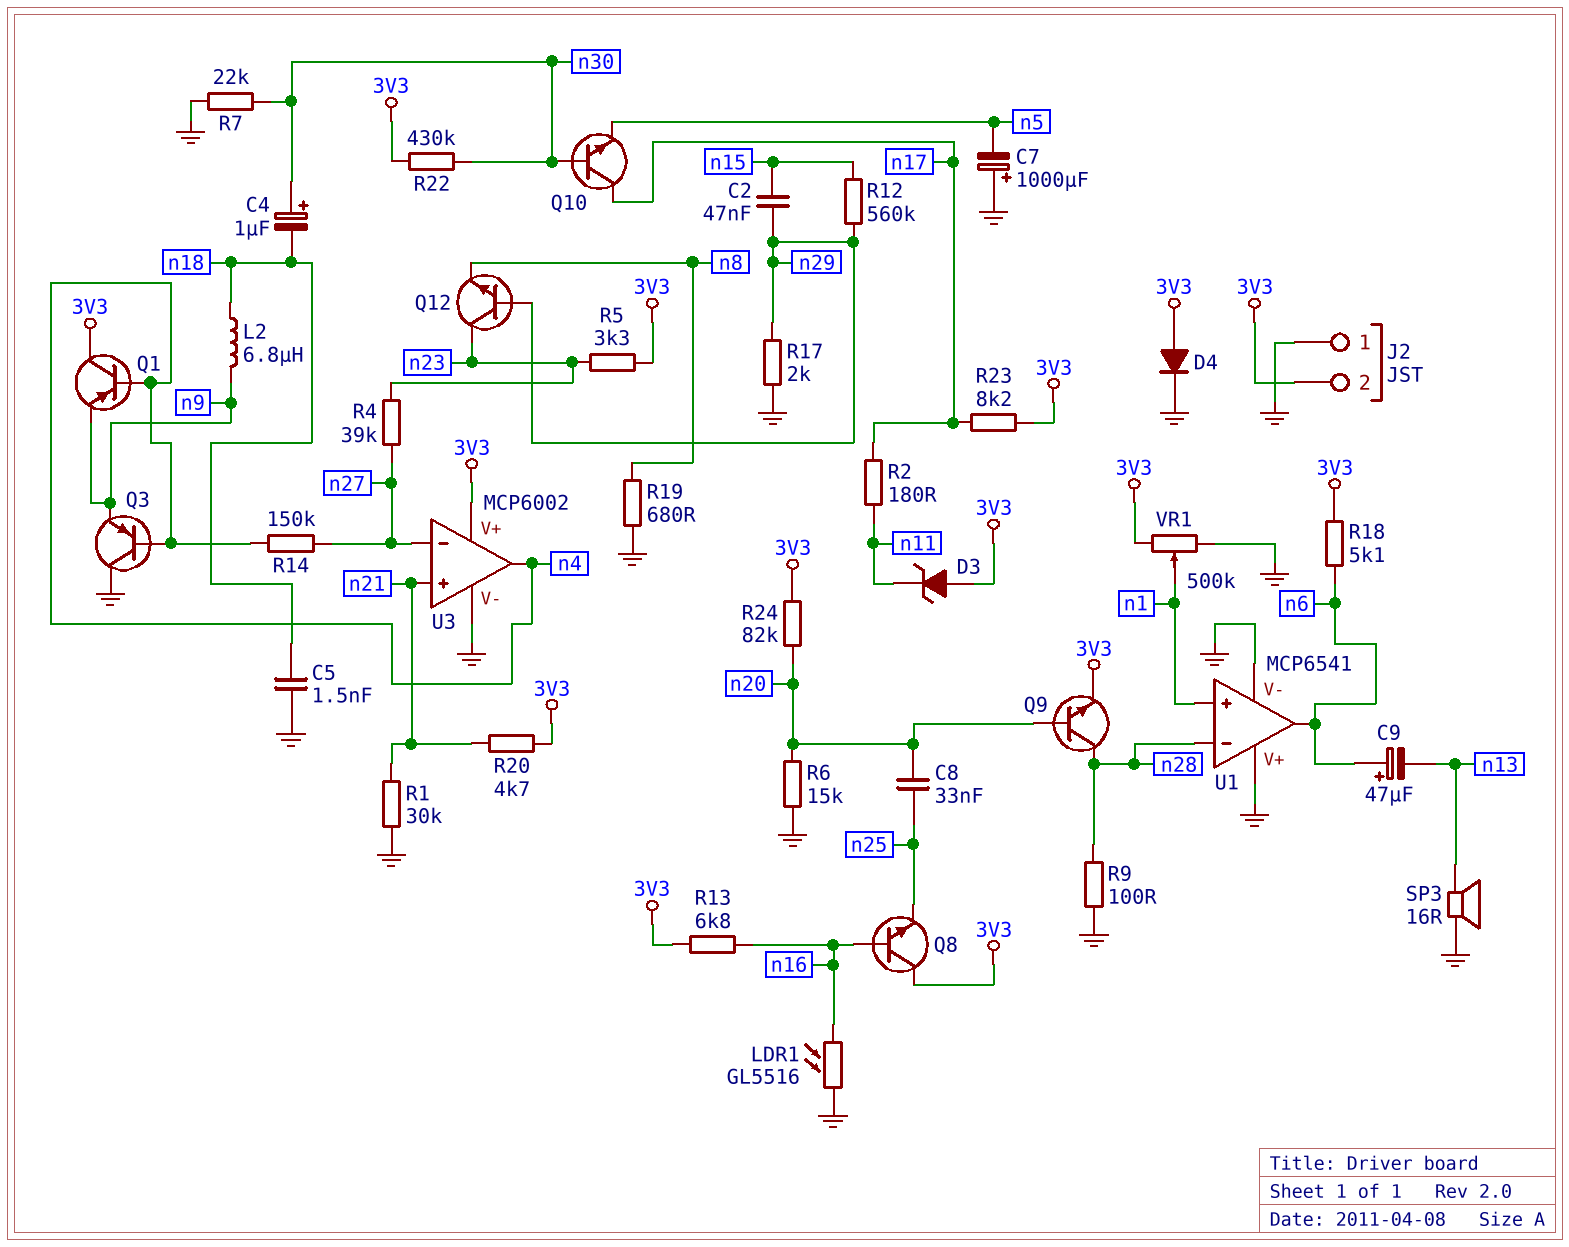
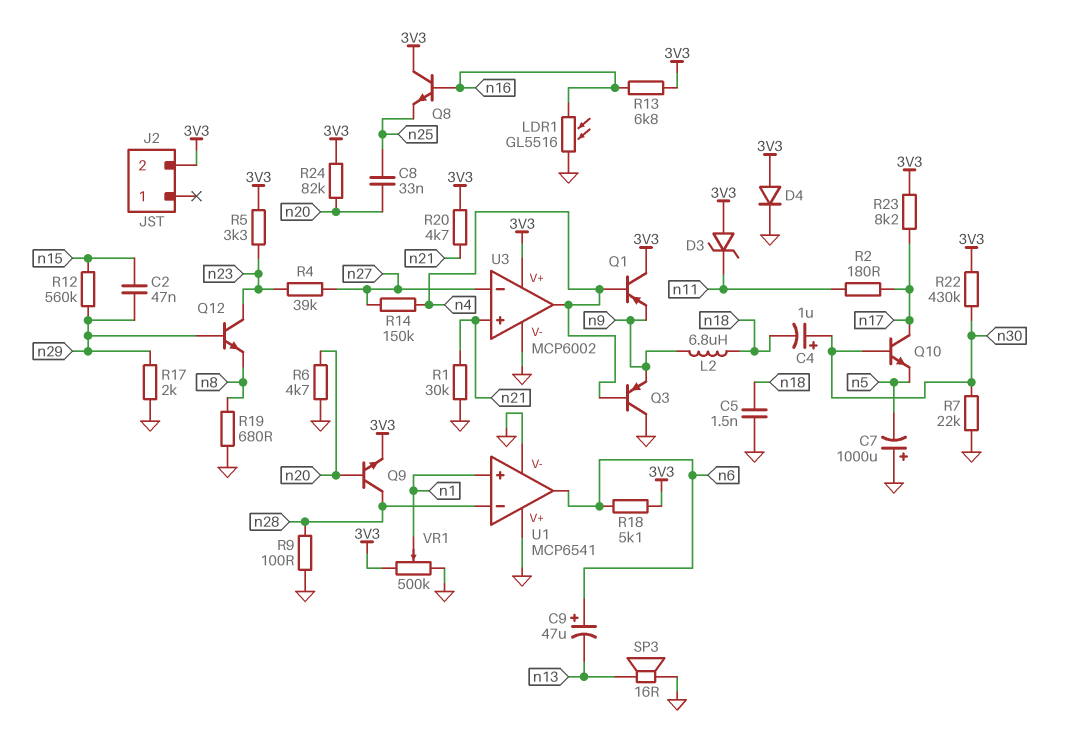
J2 pin 1: GND -> none
R6: 15k (GND, n20) -> 4.7k (GND, n20)

